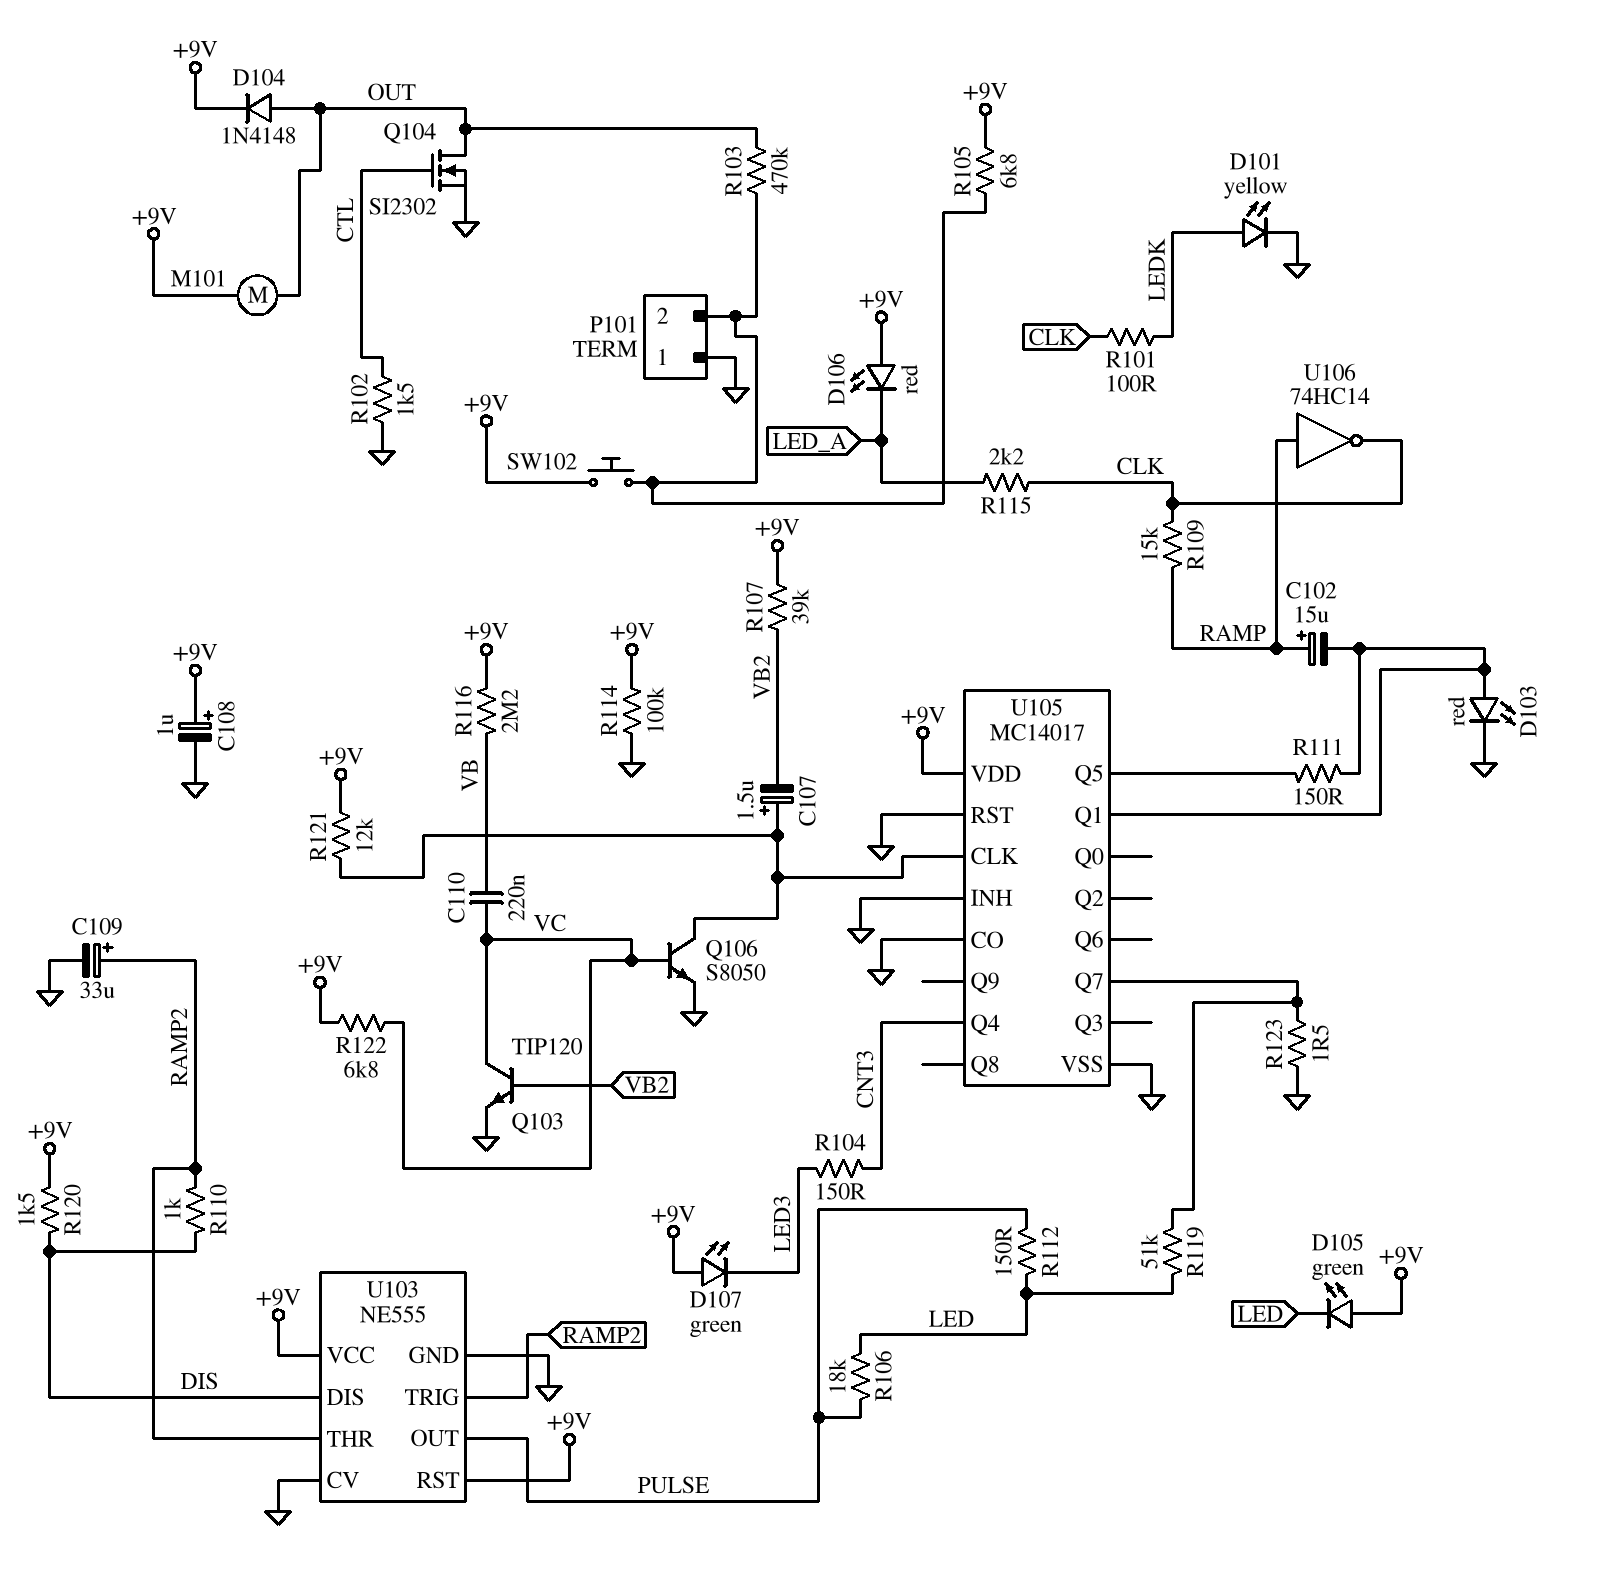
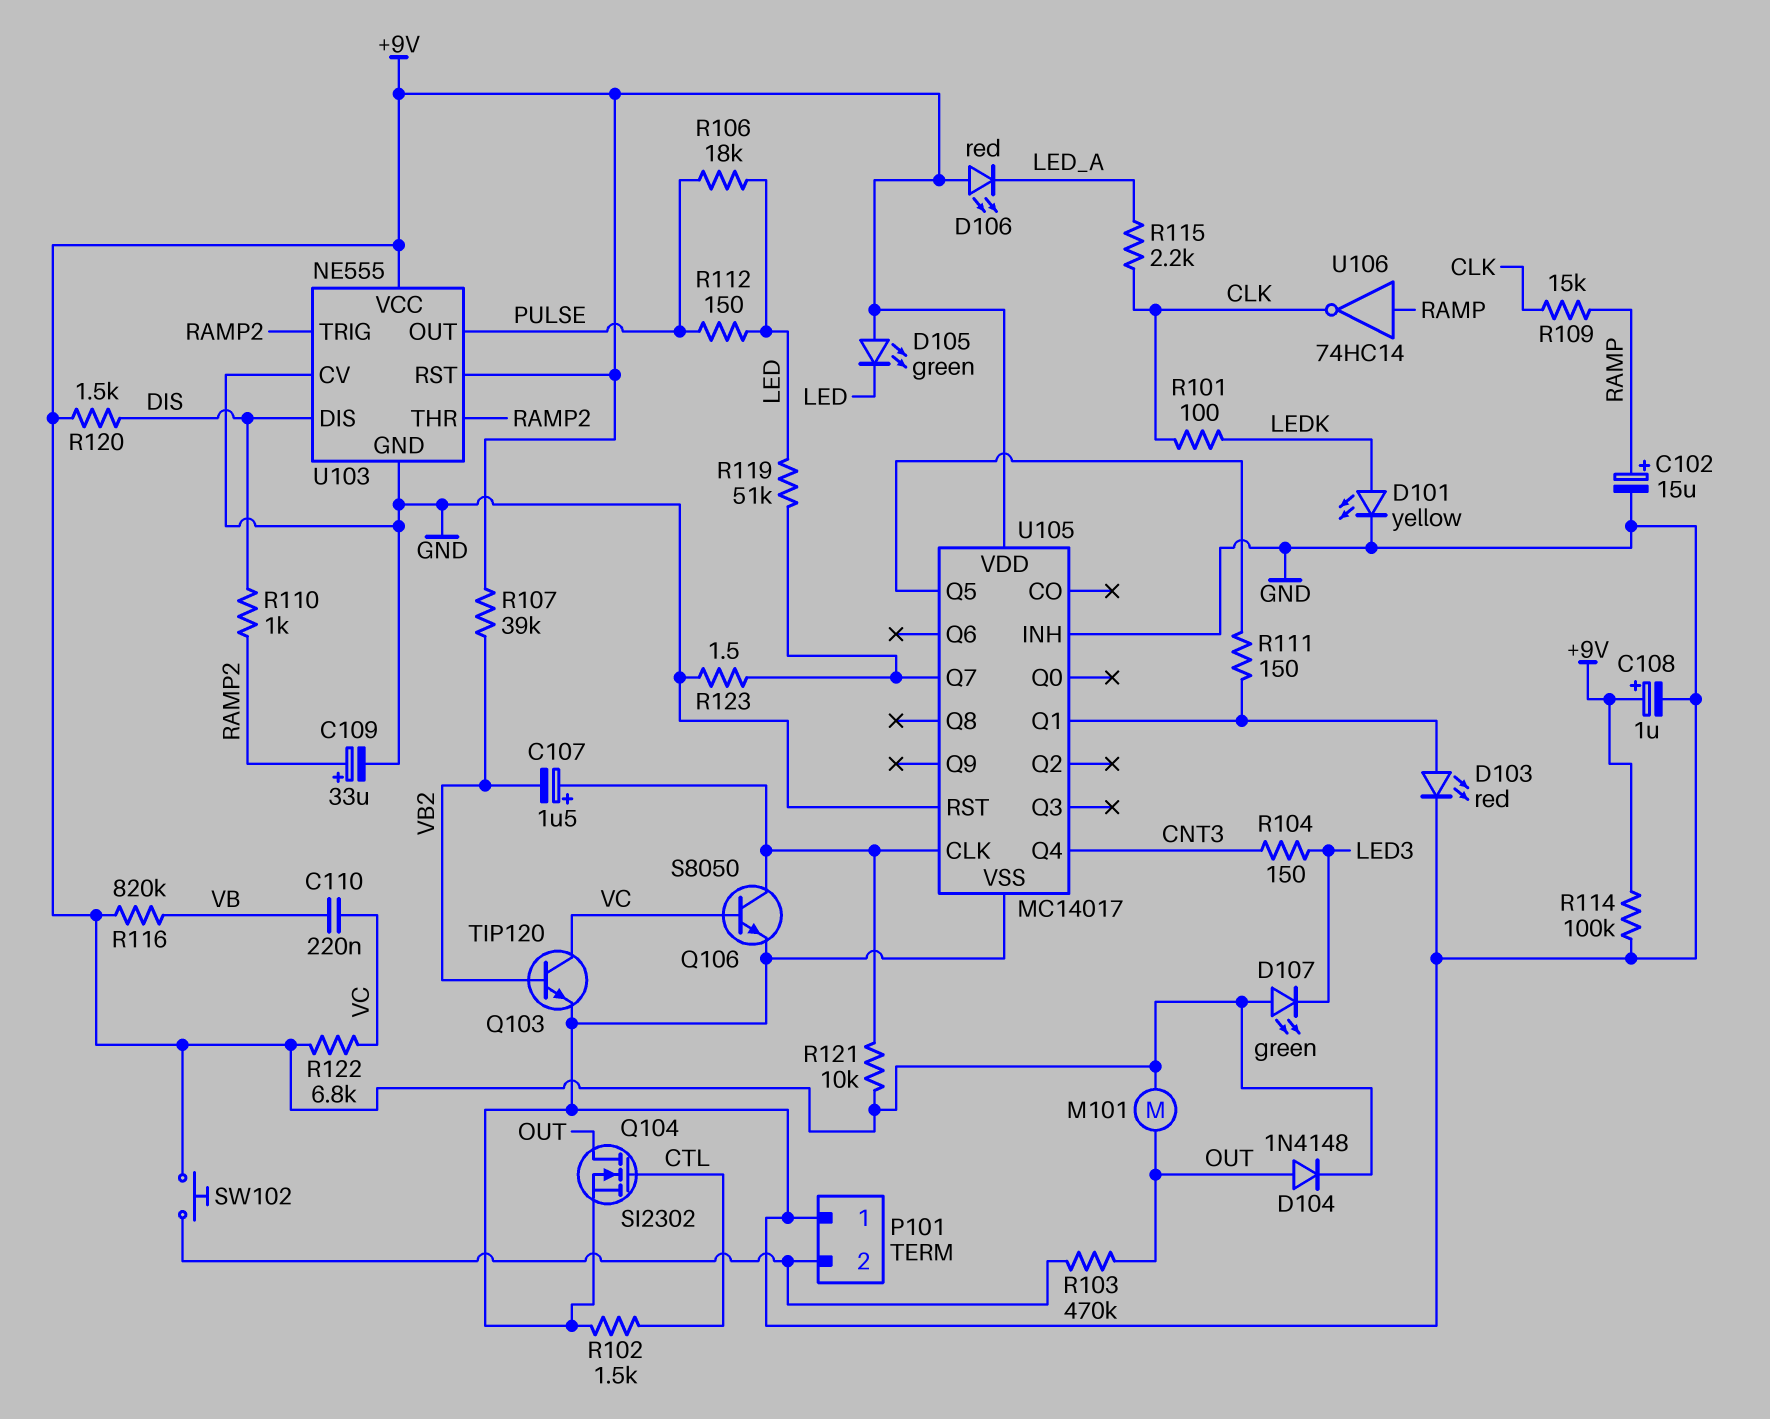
C102: 15uF (plus RAMP, minus U105/Q1) -> 15uF (plus RAMP, minus GND)
R105: 6.8k (+9V, P101/2) -> none
R116: 2.2M (+9V, VB) -> 820k (+9V, VB)
R121: 12k (+9V, U105/CLK) -> 10k (+9V, U105/CLK)
U105 pin CO: GND -> none

